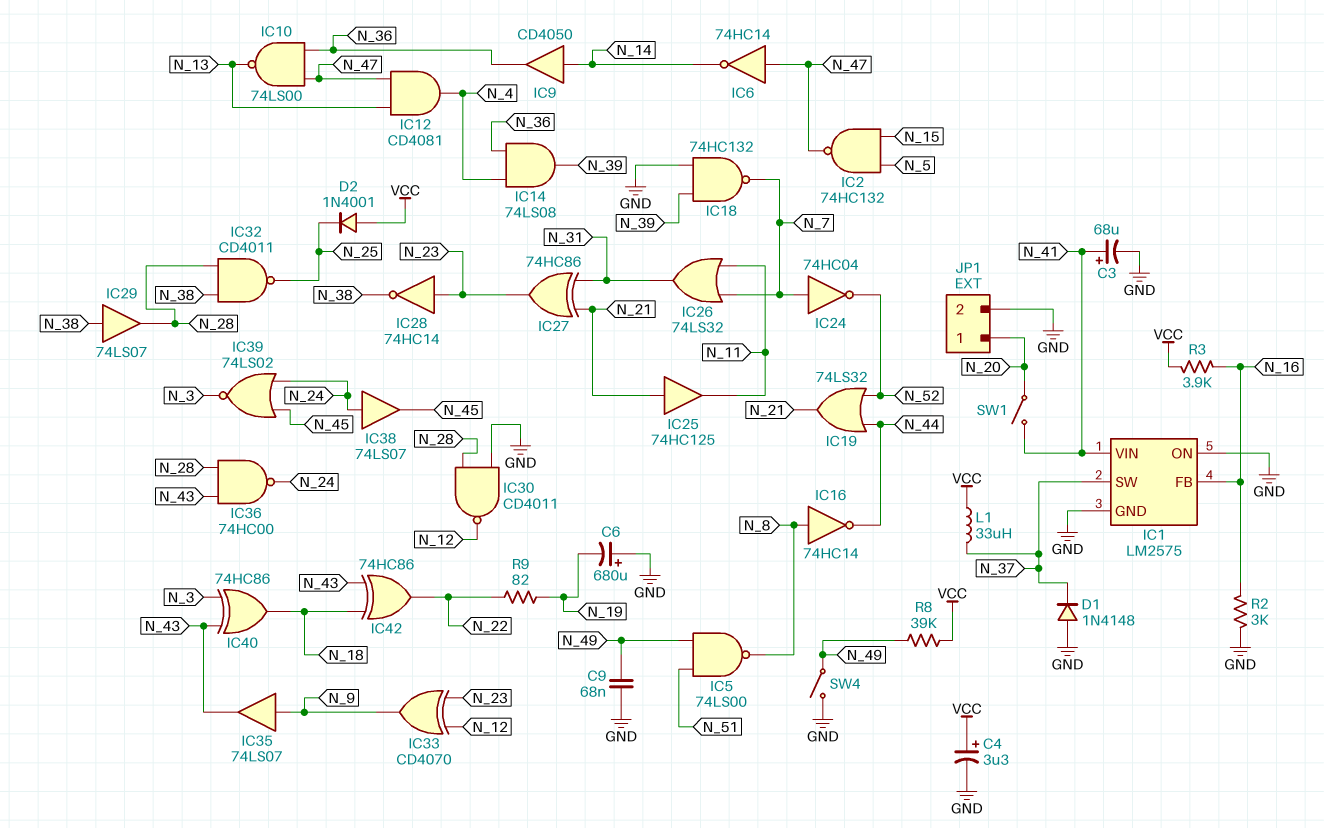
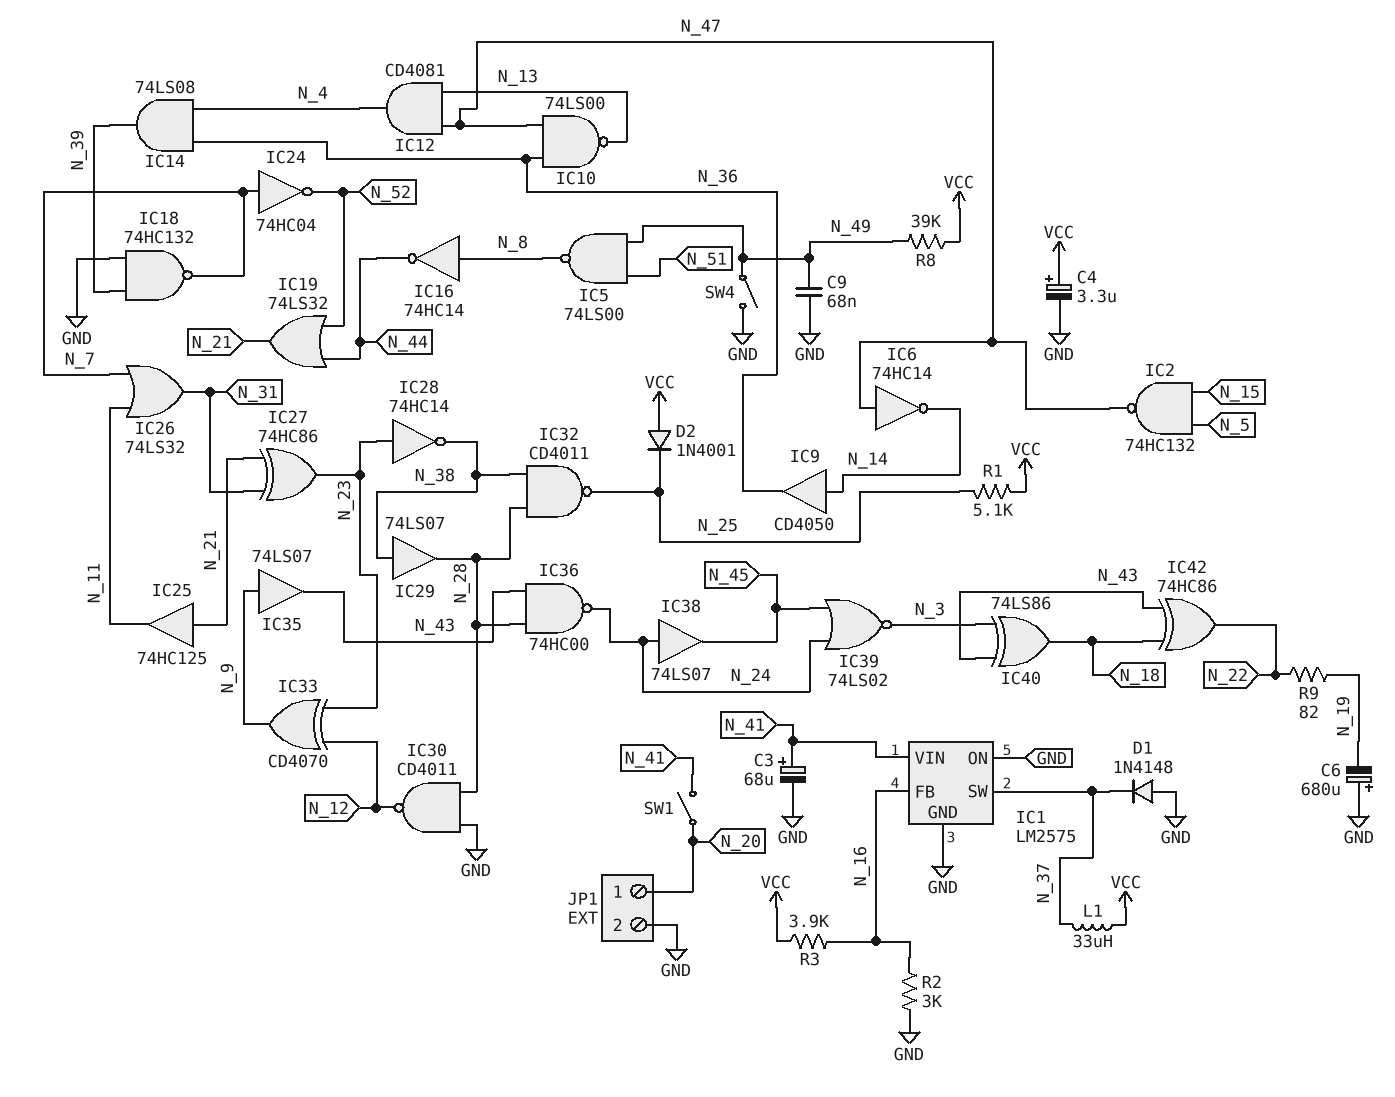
IC40: XOR 74HC86 (in N_3, in N_43, out N_18) -> XOR 74LS86 (in N_3, in N_43, out N_18)
R1: none -> 5.1k (N_25, VCC)

